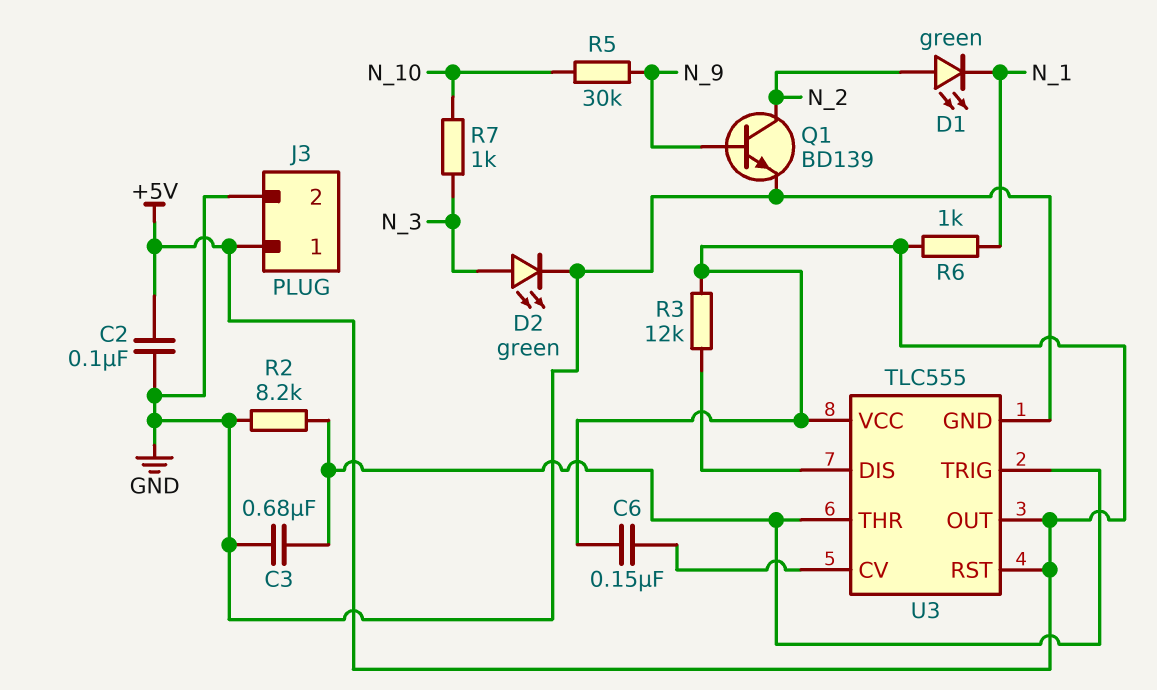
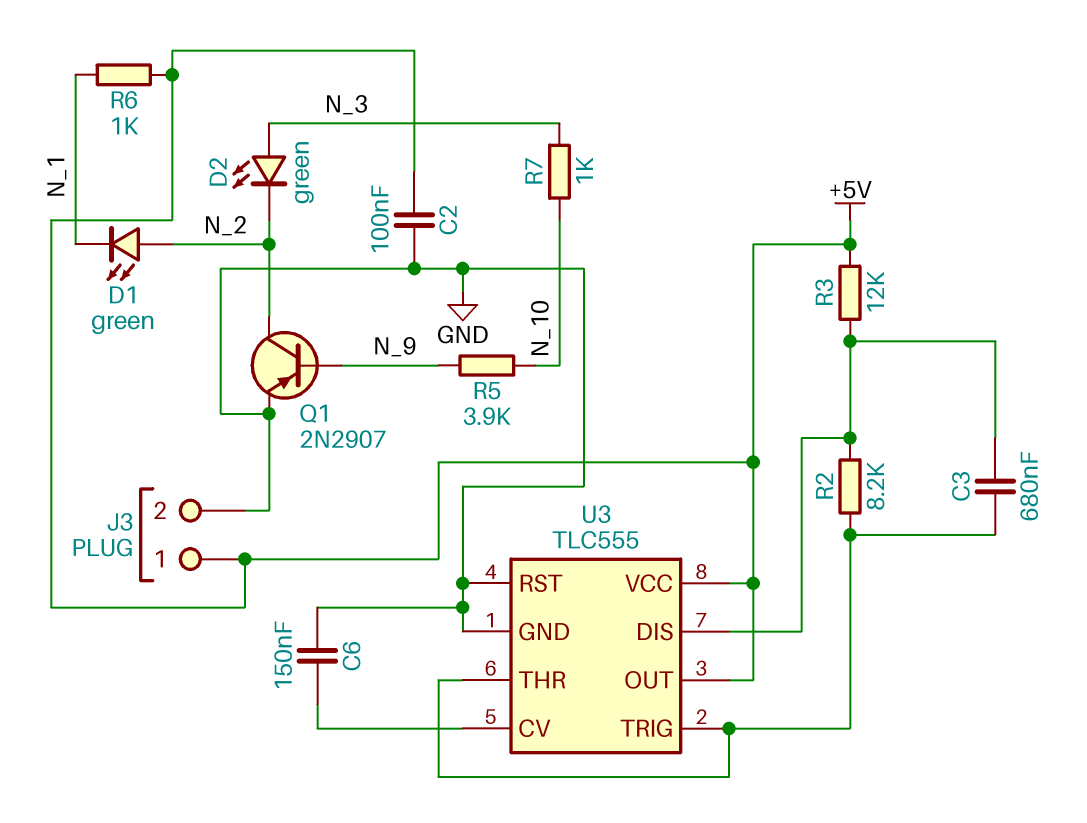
C3: 680nF (GND, U3/THR) -> 680nF (U3/DIS, U3/THR)
C6: 150nF (+5V, U3/CV) -> 150nF (GND, U3/CV)
D2: LED green (A N_3, K GND) -> LED green (A N_3, K N_2)
Q1: NPN BD139 (B N_9, C N_2, E GND) -> PNP 2N2907 (B N_9, C N_2, E GND)
R2: 8.2k (GND, U3/THR) -> 8.2k (U3/DIS, U3/THR)
R5: 30k (N_9, N_10) -> 3.9k (N_9, N_10)
U3 pin RST: +5V -> GND

